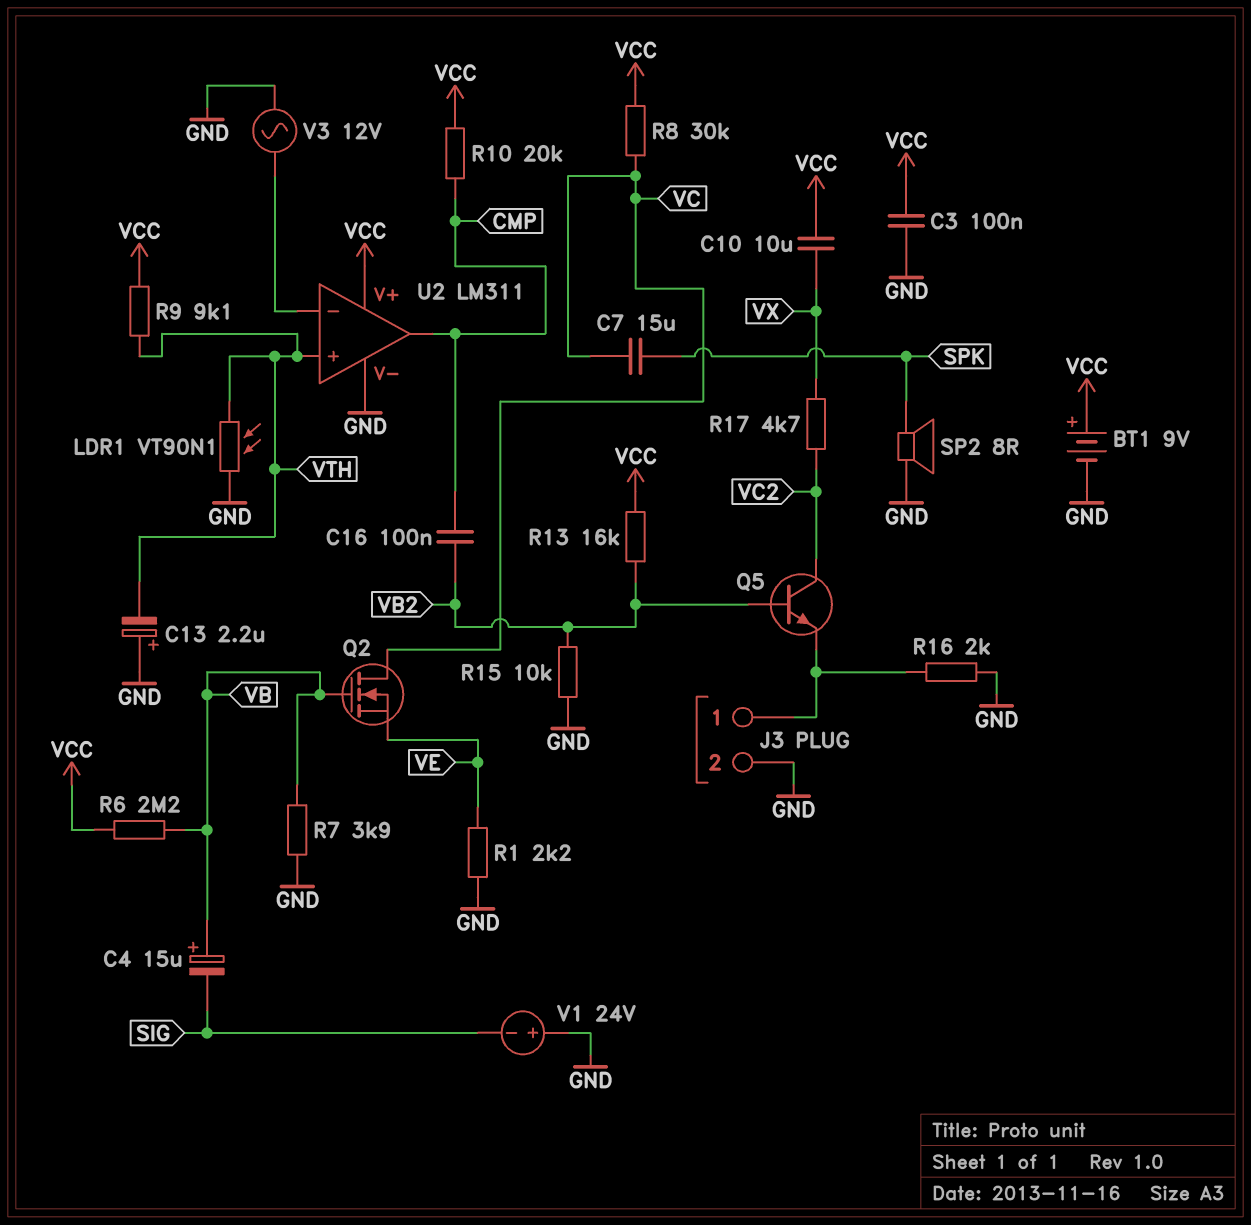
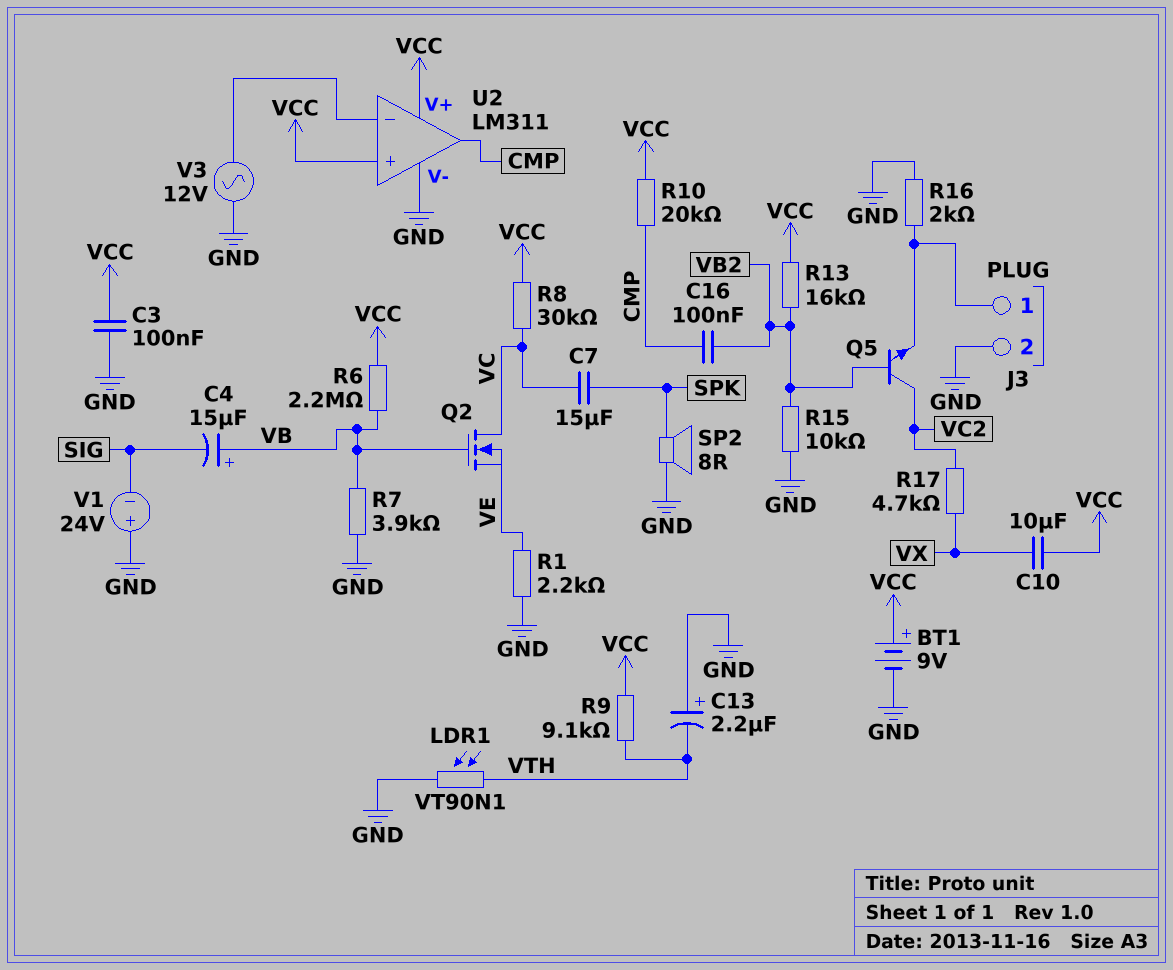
U2 pin in+: VTH -> VCC

